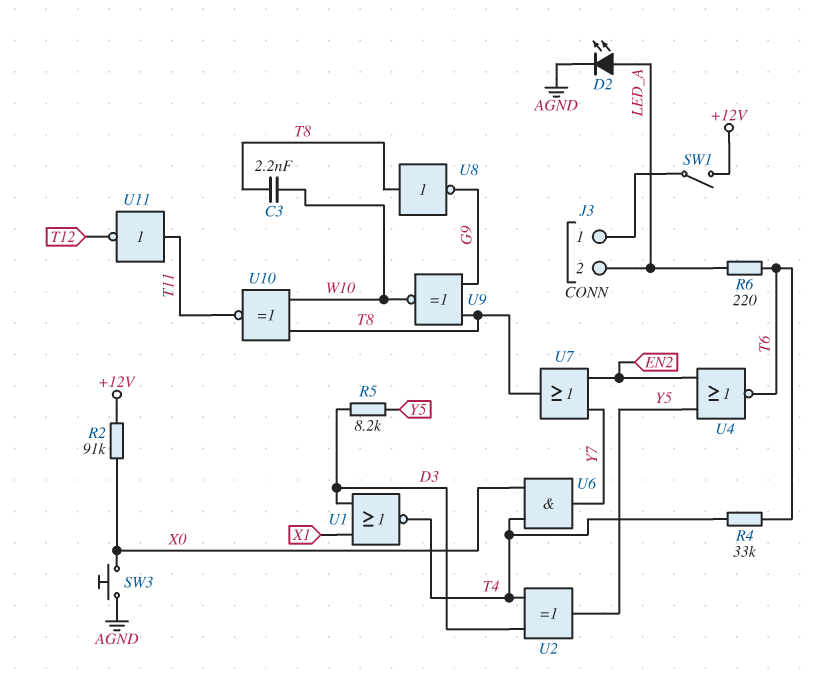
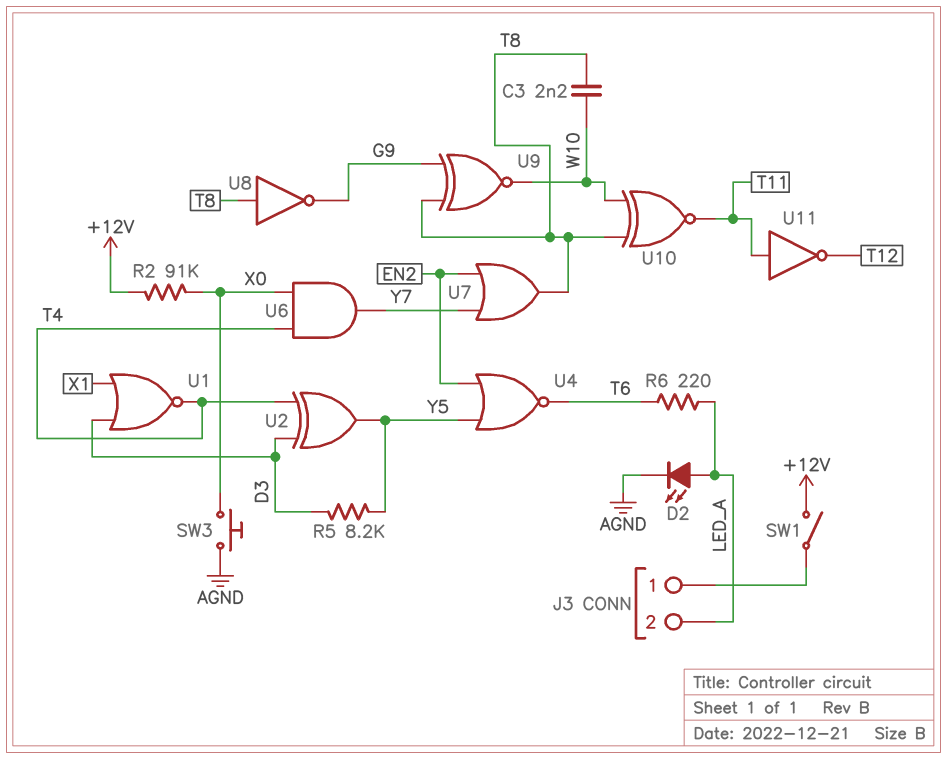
R4: 33k (T4, T6) -> none

